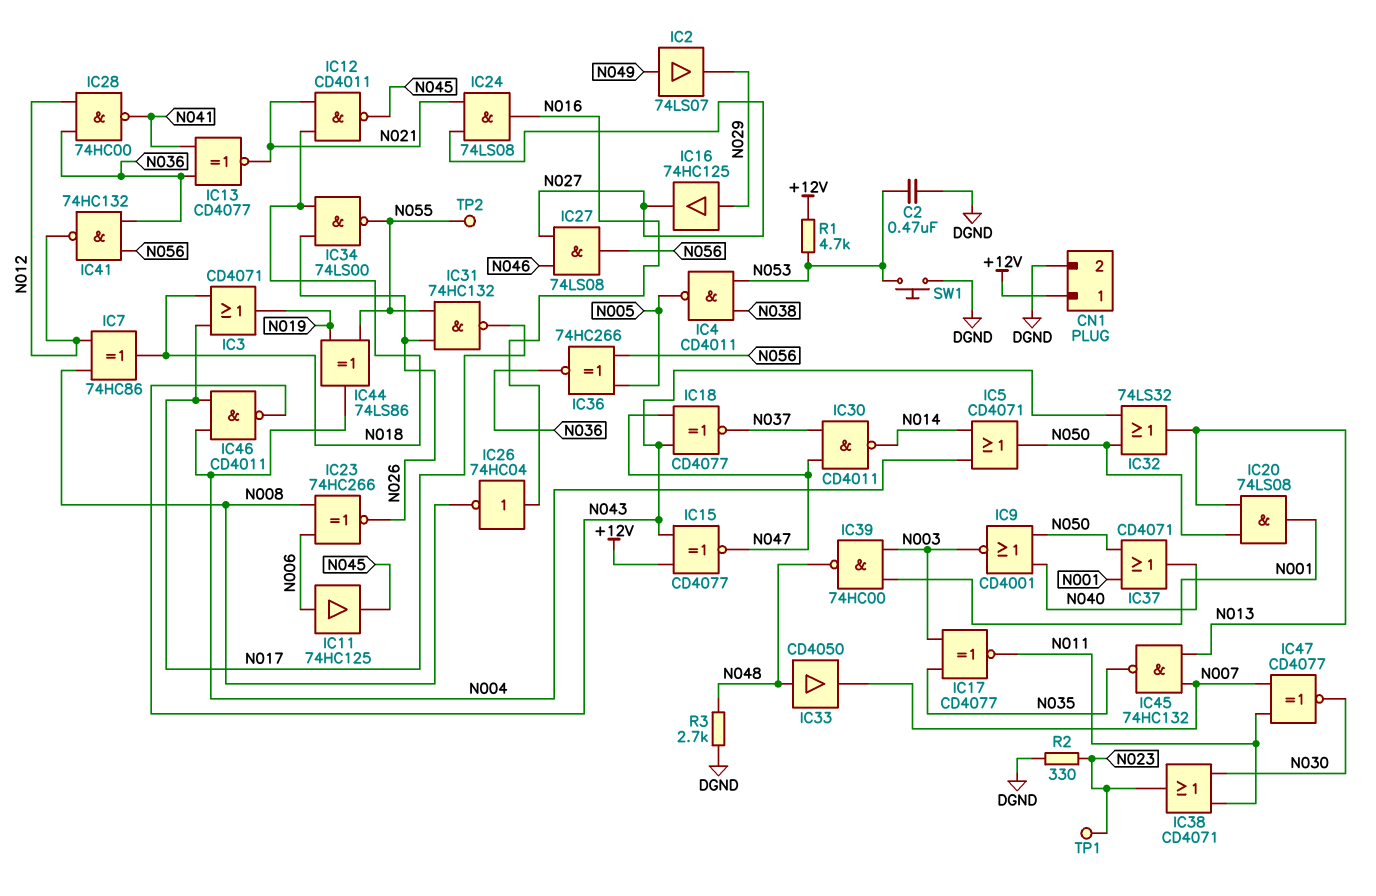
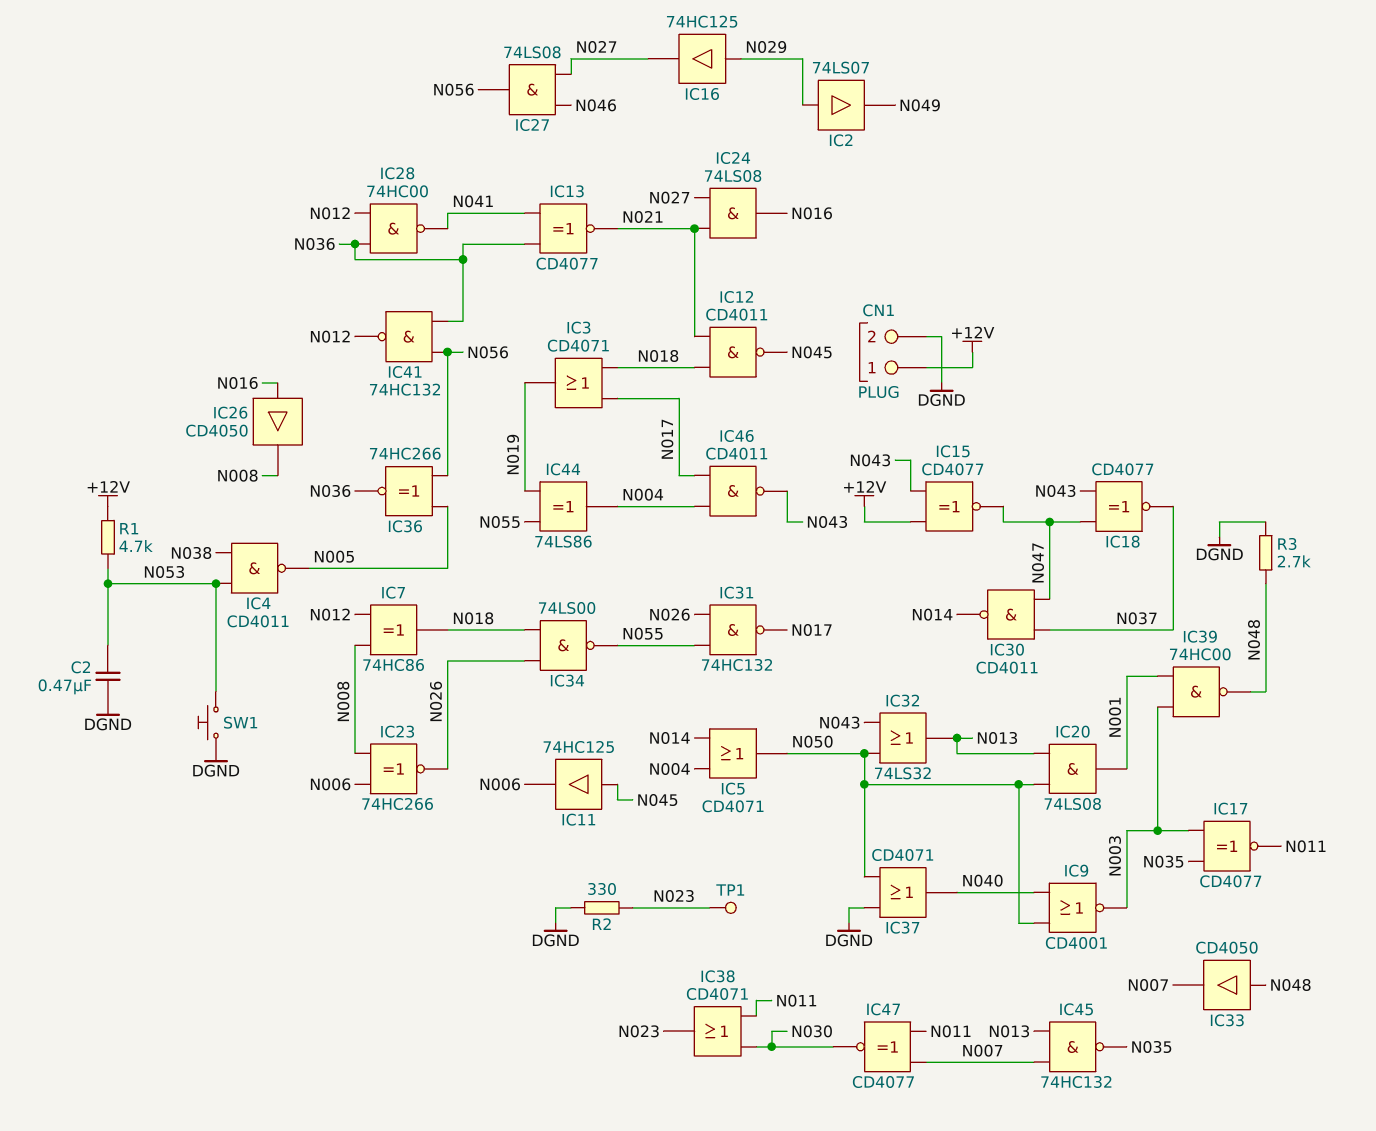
IC2: buffer 74LS07 (in N049, out N029) -> buffer 74LS07 (in N029, out N049)
IC11: buffer 74HC125 (in N006, out N045) -> buffer 74HC125 (in N045, out N006)
IC26: NOT 74HC04 (in N016, out N008) -> buffer CD4050 (in N016, out N008)
IC37: OR CD4071 (in N001, in N050, out N040) -> OR CD4071 (in DGND, in N050, out N040)
TP2: test point (N055) -> none

